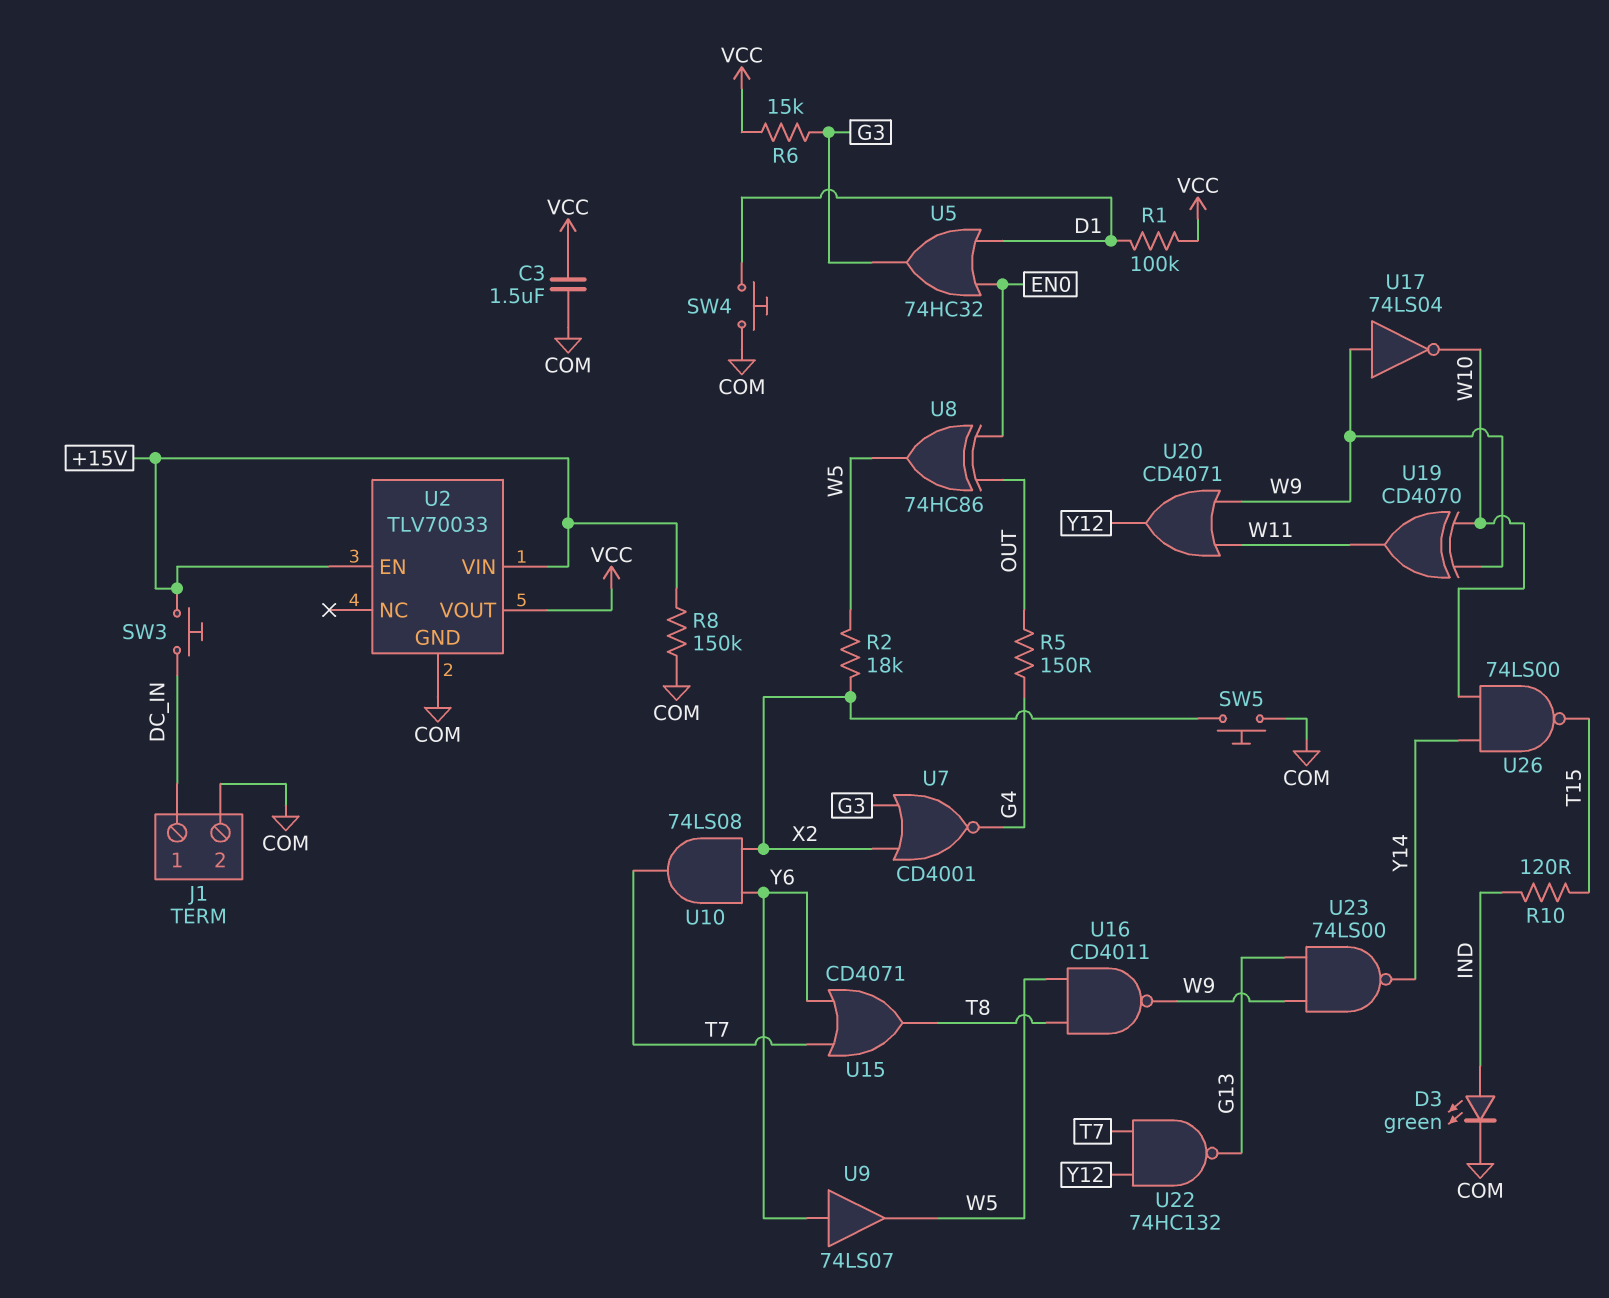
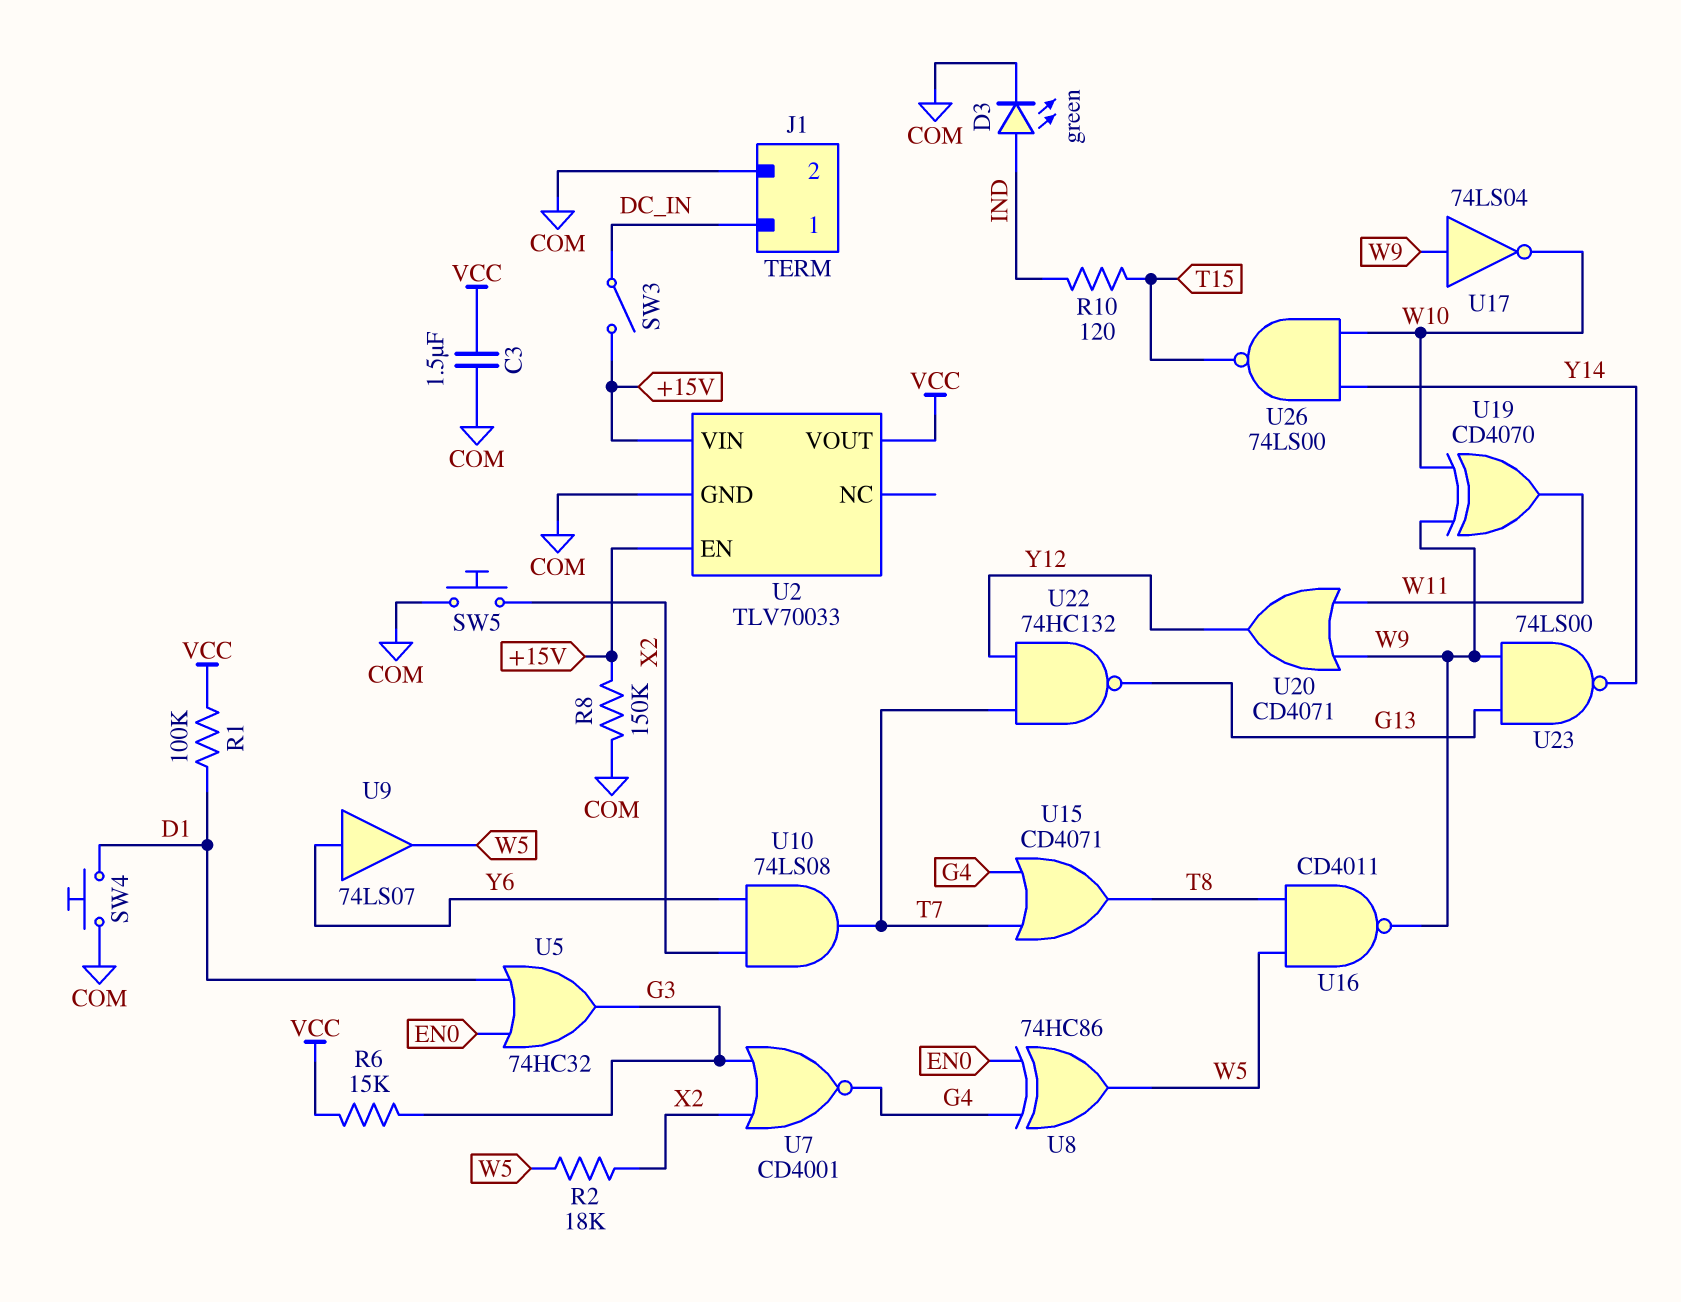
R5: 150 (G4, OUT) -> none
SW3: button (+15V, DC_IN) -> switch (+15V, DC_IN)
U8: XOR 74HC86 (in EN0, in OUT, out W5) -> XOR 74HC86 (in EN0, in G4, out W5)
U15: OR CD4071 (in T7, in Y6, out T8) -> OR CD4071 (in G4, in T7, out T8)

